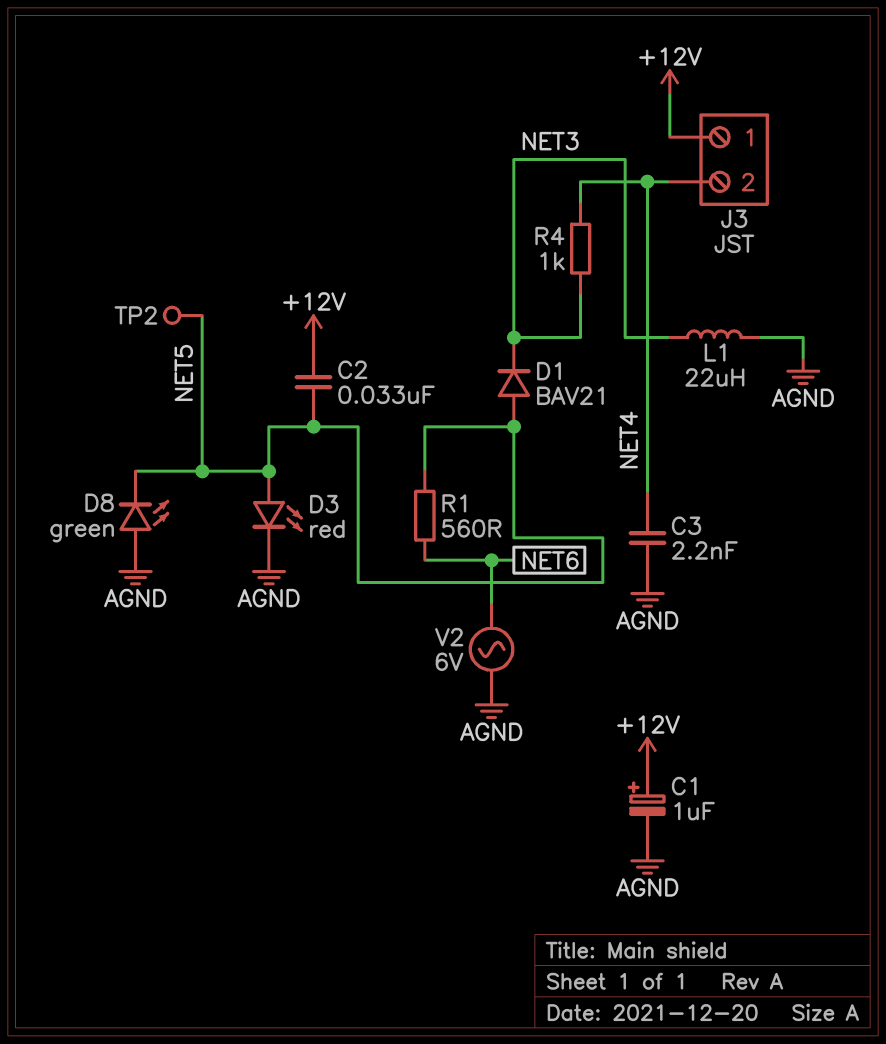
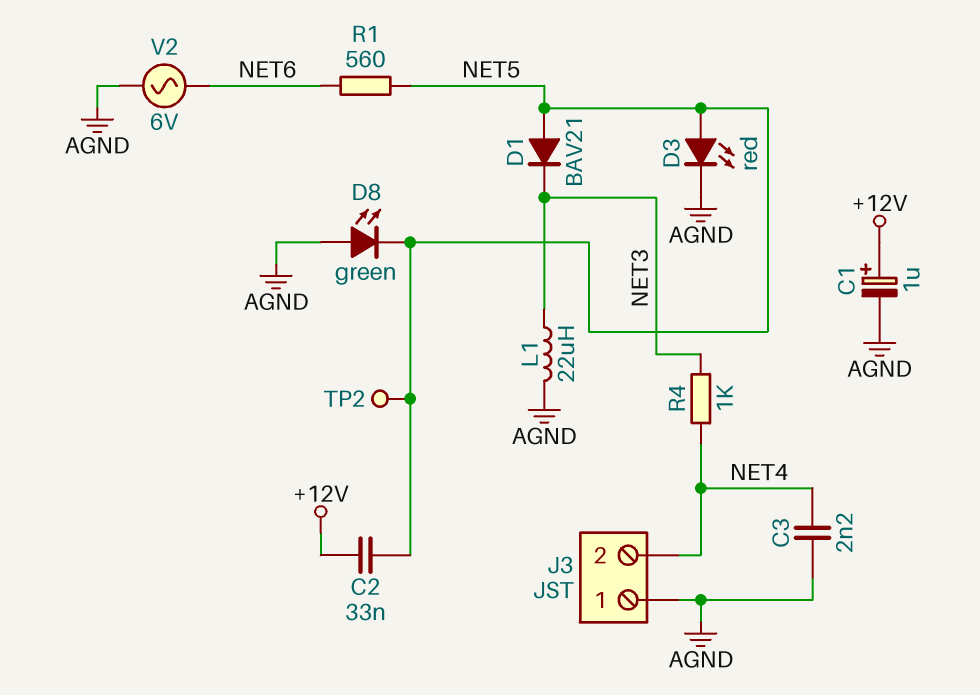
J3 pin 1: +12V -> AGND

